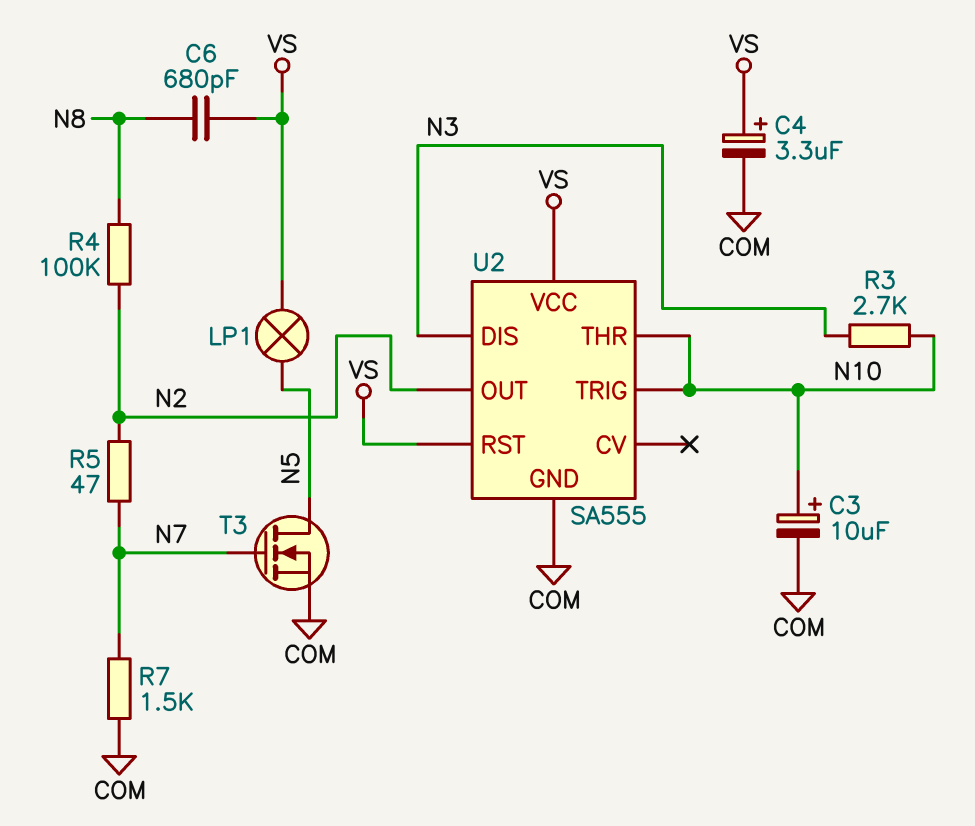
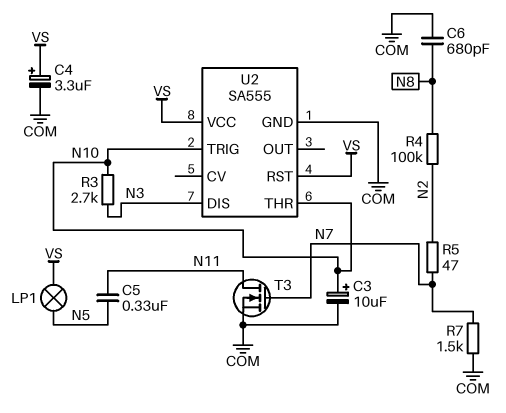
C5: none -> 330nF (N5, N11)
C6: 680pF (N8, VS) -> 680pF (COM, N8)
T3: NMOS (G N7, D N5, S COM) -> NMOS (G N7, D N11, S COM)
U2 pin OUT: N2 -> none

